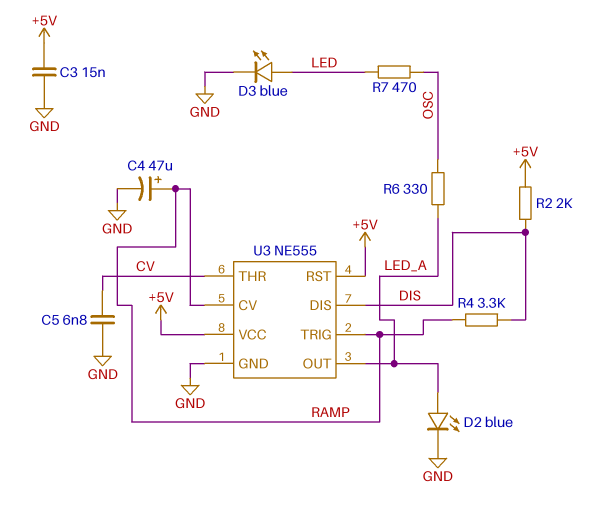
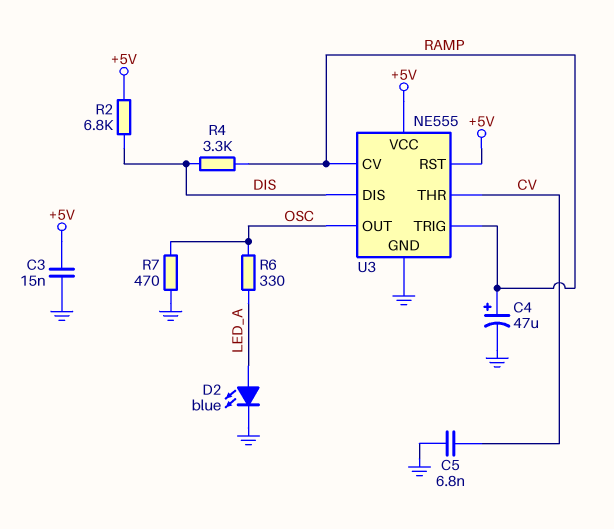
D3: LED blue (A LED, K GND) -> none
R2: 2k (+5V, DIS) -> 6.8k (+5V, DIS)
R7: 470 (LED, OSC) -> 470 (GND, OSC)
U3 pin OUT: LED_A -> OSC

